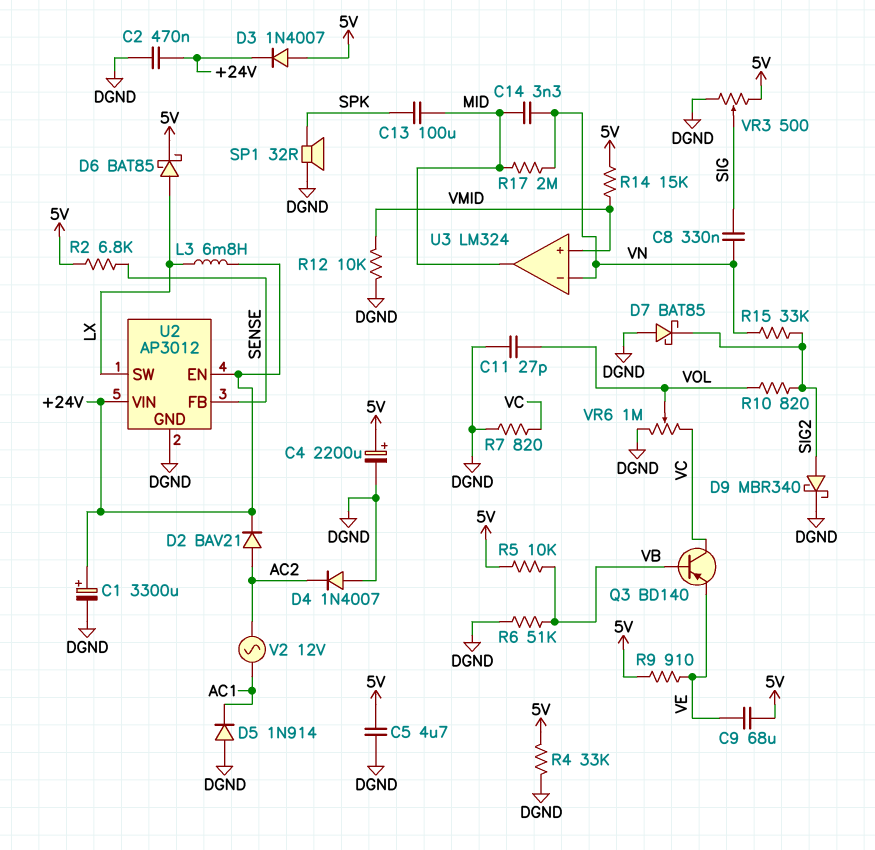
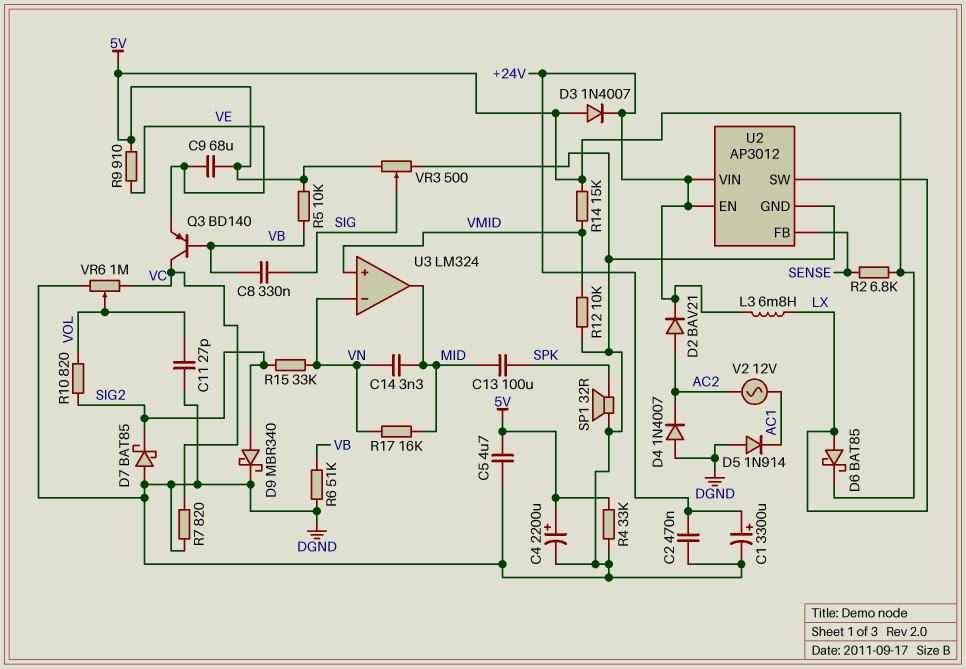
C8: 330nF (SIG, VN) -> 330nF (SIG, VB)
R17: 2M (MID, VN) -> 16k (MID, VN)

